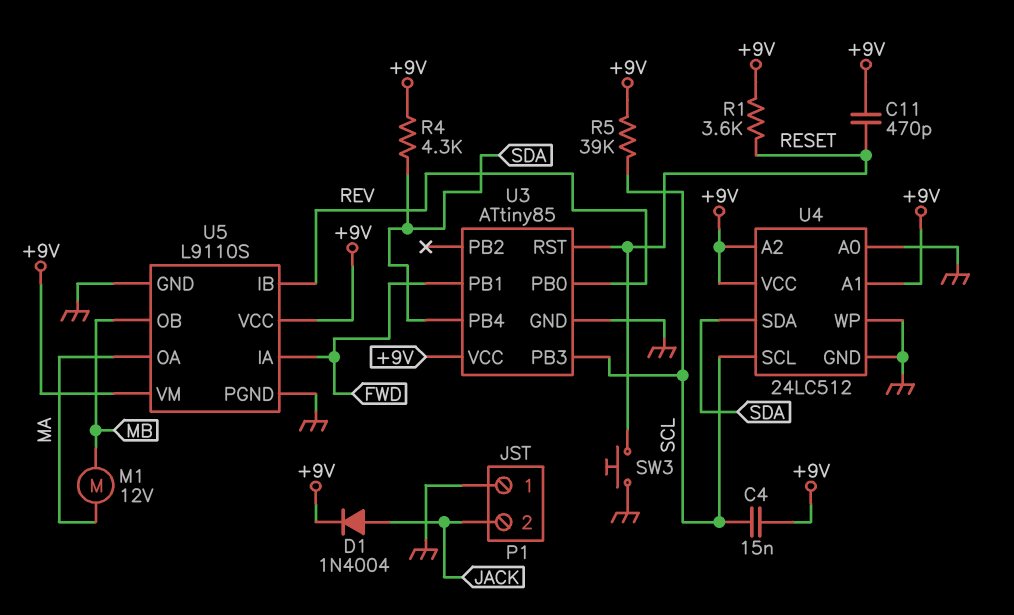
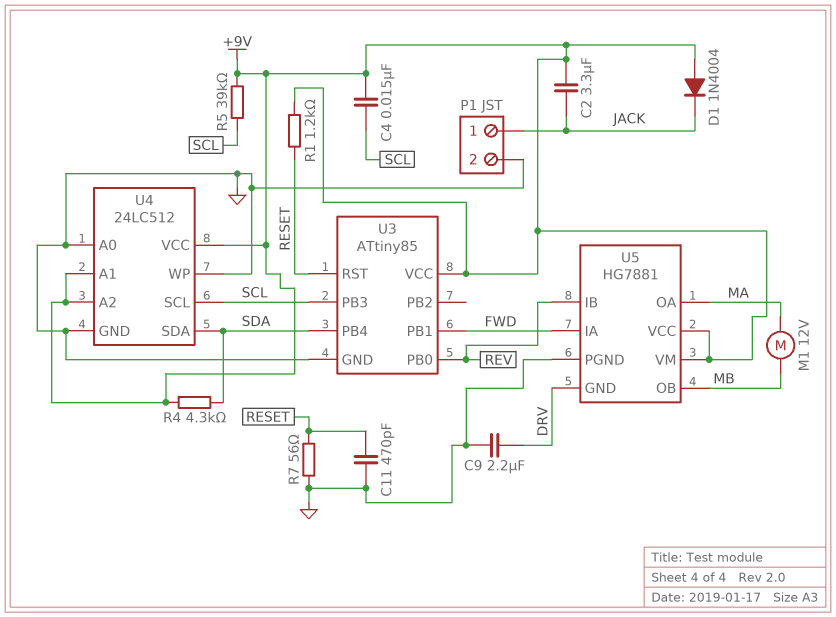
C2: none -> 3.3uF (+9V, JACK)
C9: none -> 2.2uF (DRV, GND)
C11: 470pF (+9V, RESET) -> 470pF (GND, RESET)
D1: diode 1N4004 (A JACK, K +9V) -> diode 1N4004 (A +9V, K JACK)
P1 pin 1: GND -> JACK
P1 pin 2: JACK -> GND
R1: 3.6k (+9V, RESET) -> 1.2k (+9V, RESET)
R7: none -> 56 (GND, RESET)
SW3: button (GND, RESET) -> none
U5: L9110S -> HG7881
U5 pin GND: GND -> DRV

